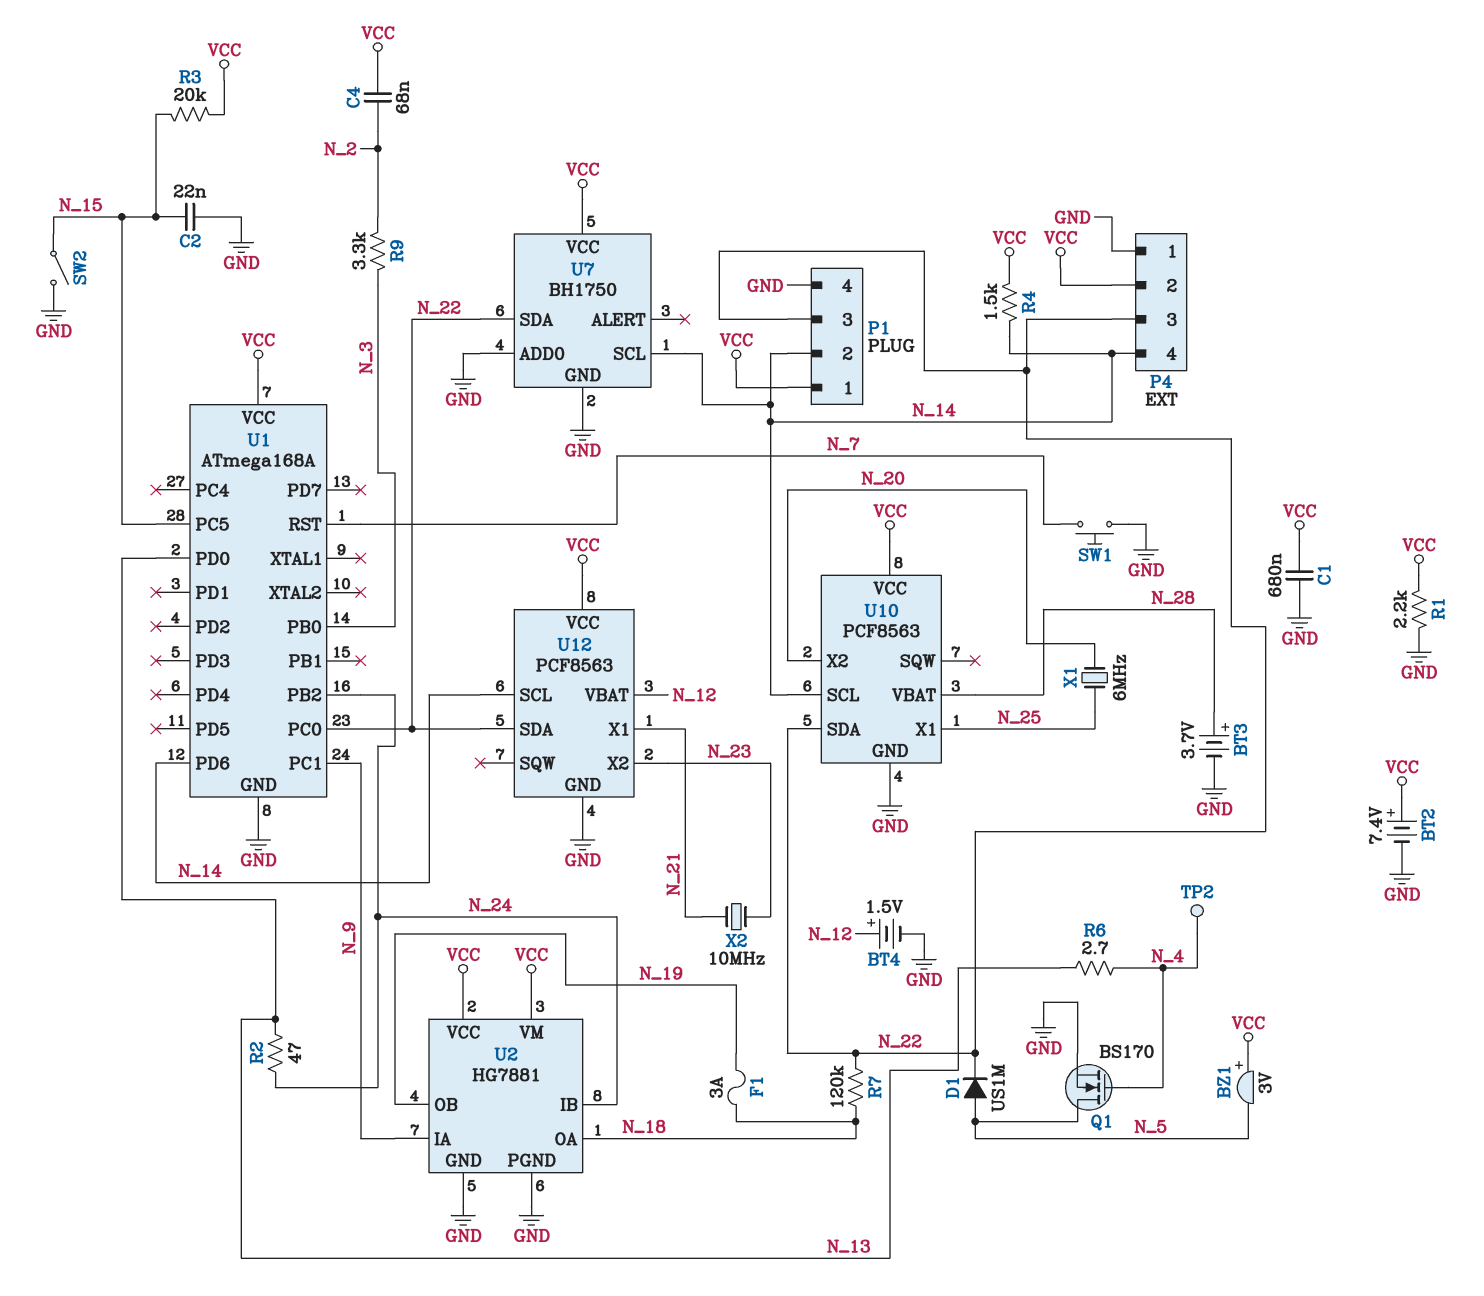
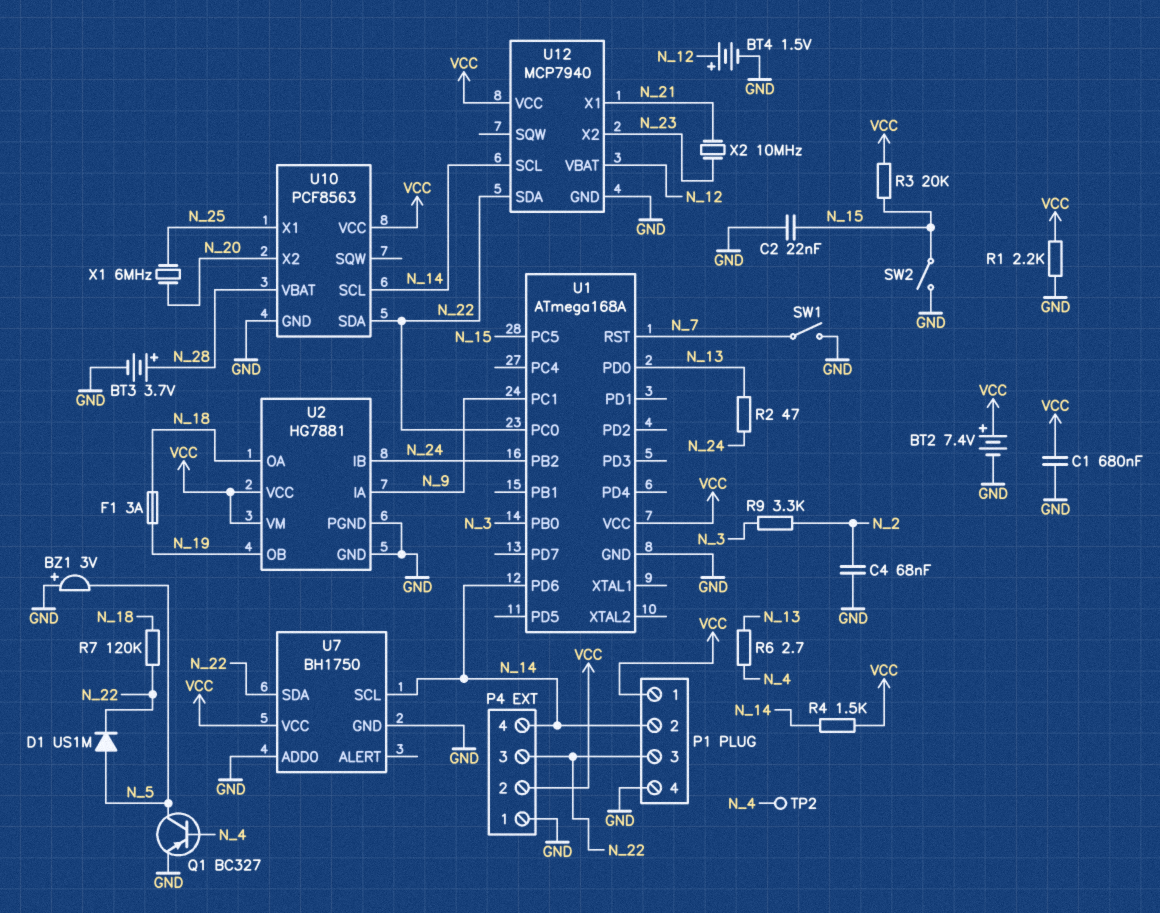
BZ1: buzzer 3V (plus VCC, minus N_5) -> buzzer 3V (plus GND, minus N_5)
C4: 68nF (N_2, VCC) -> 68nF (GND, N_2)
Q1: NMOS BS170 (G N_4, D N_5, S GND) -> PNP BC327 (B N_4, C N_5, E GND)
SW1: button (GND, N_7) -> switch (GND, N_7)
U12: PCF8563 -> MCP7940

